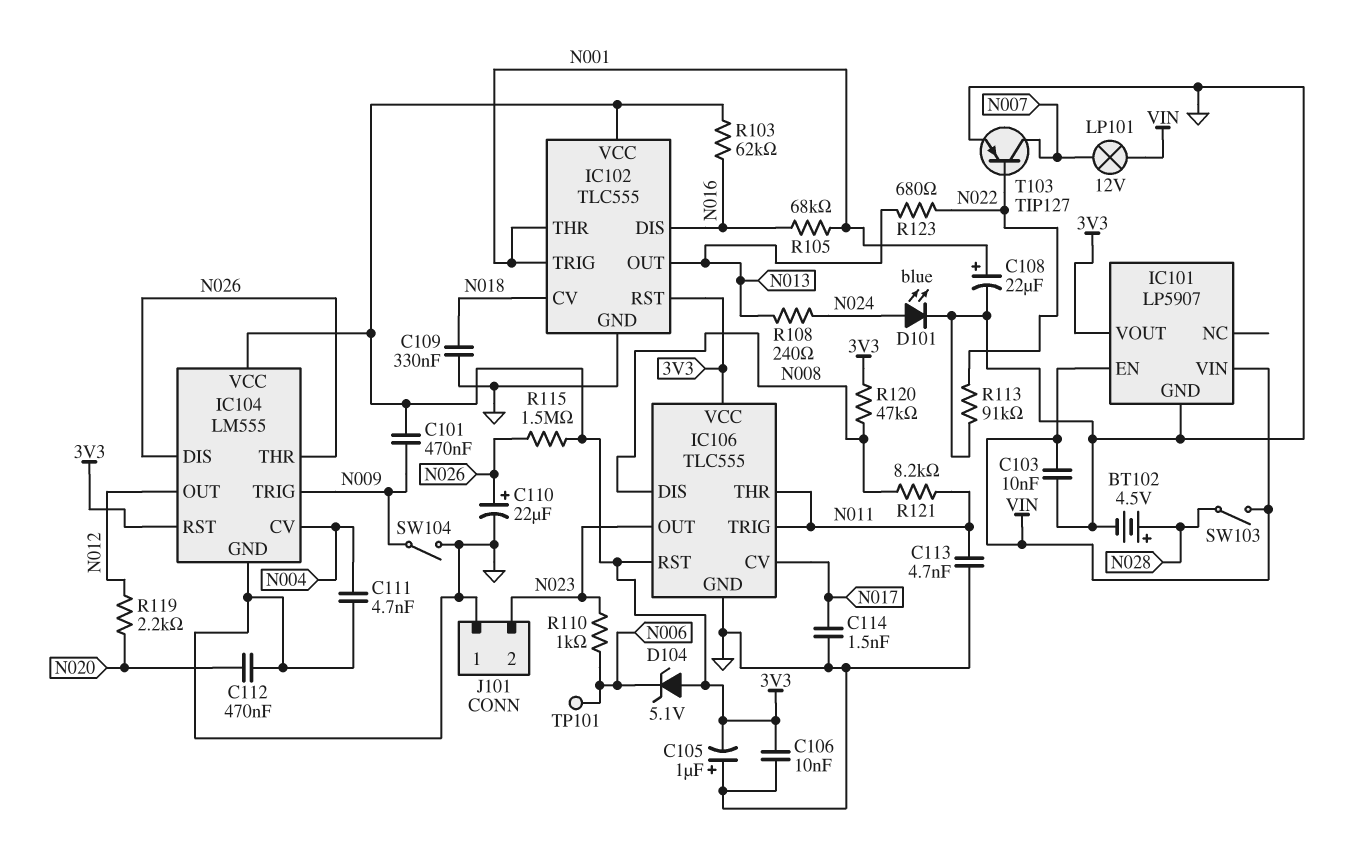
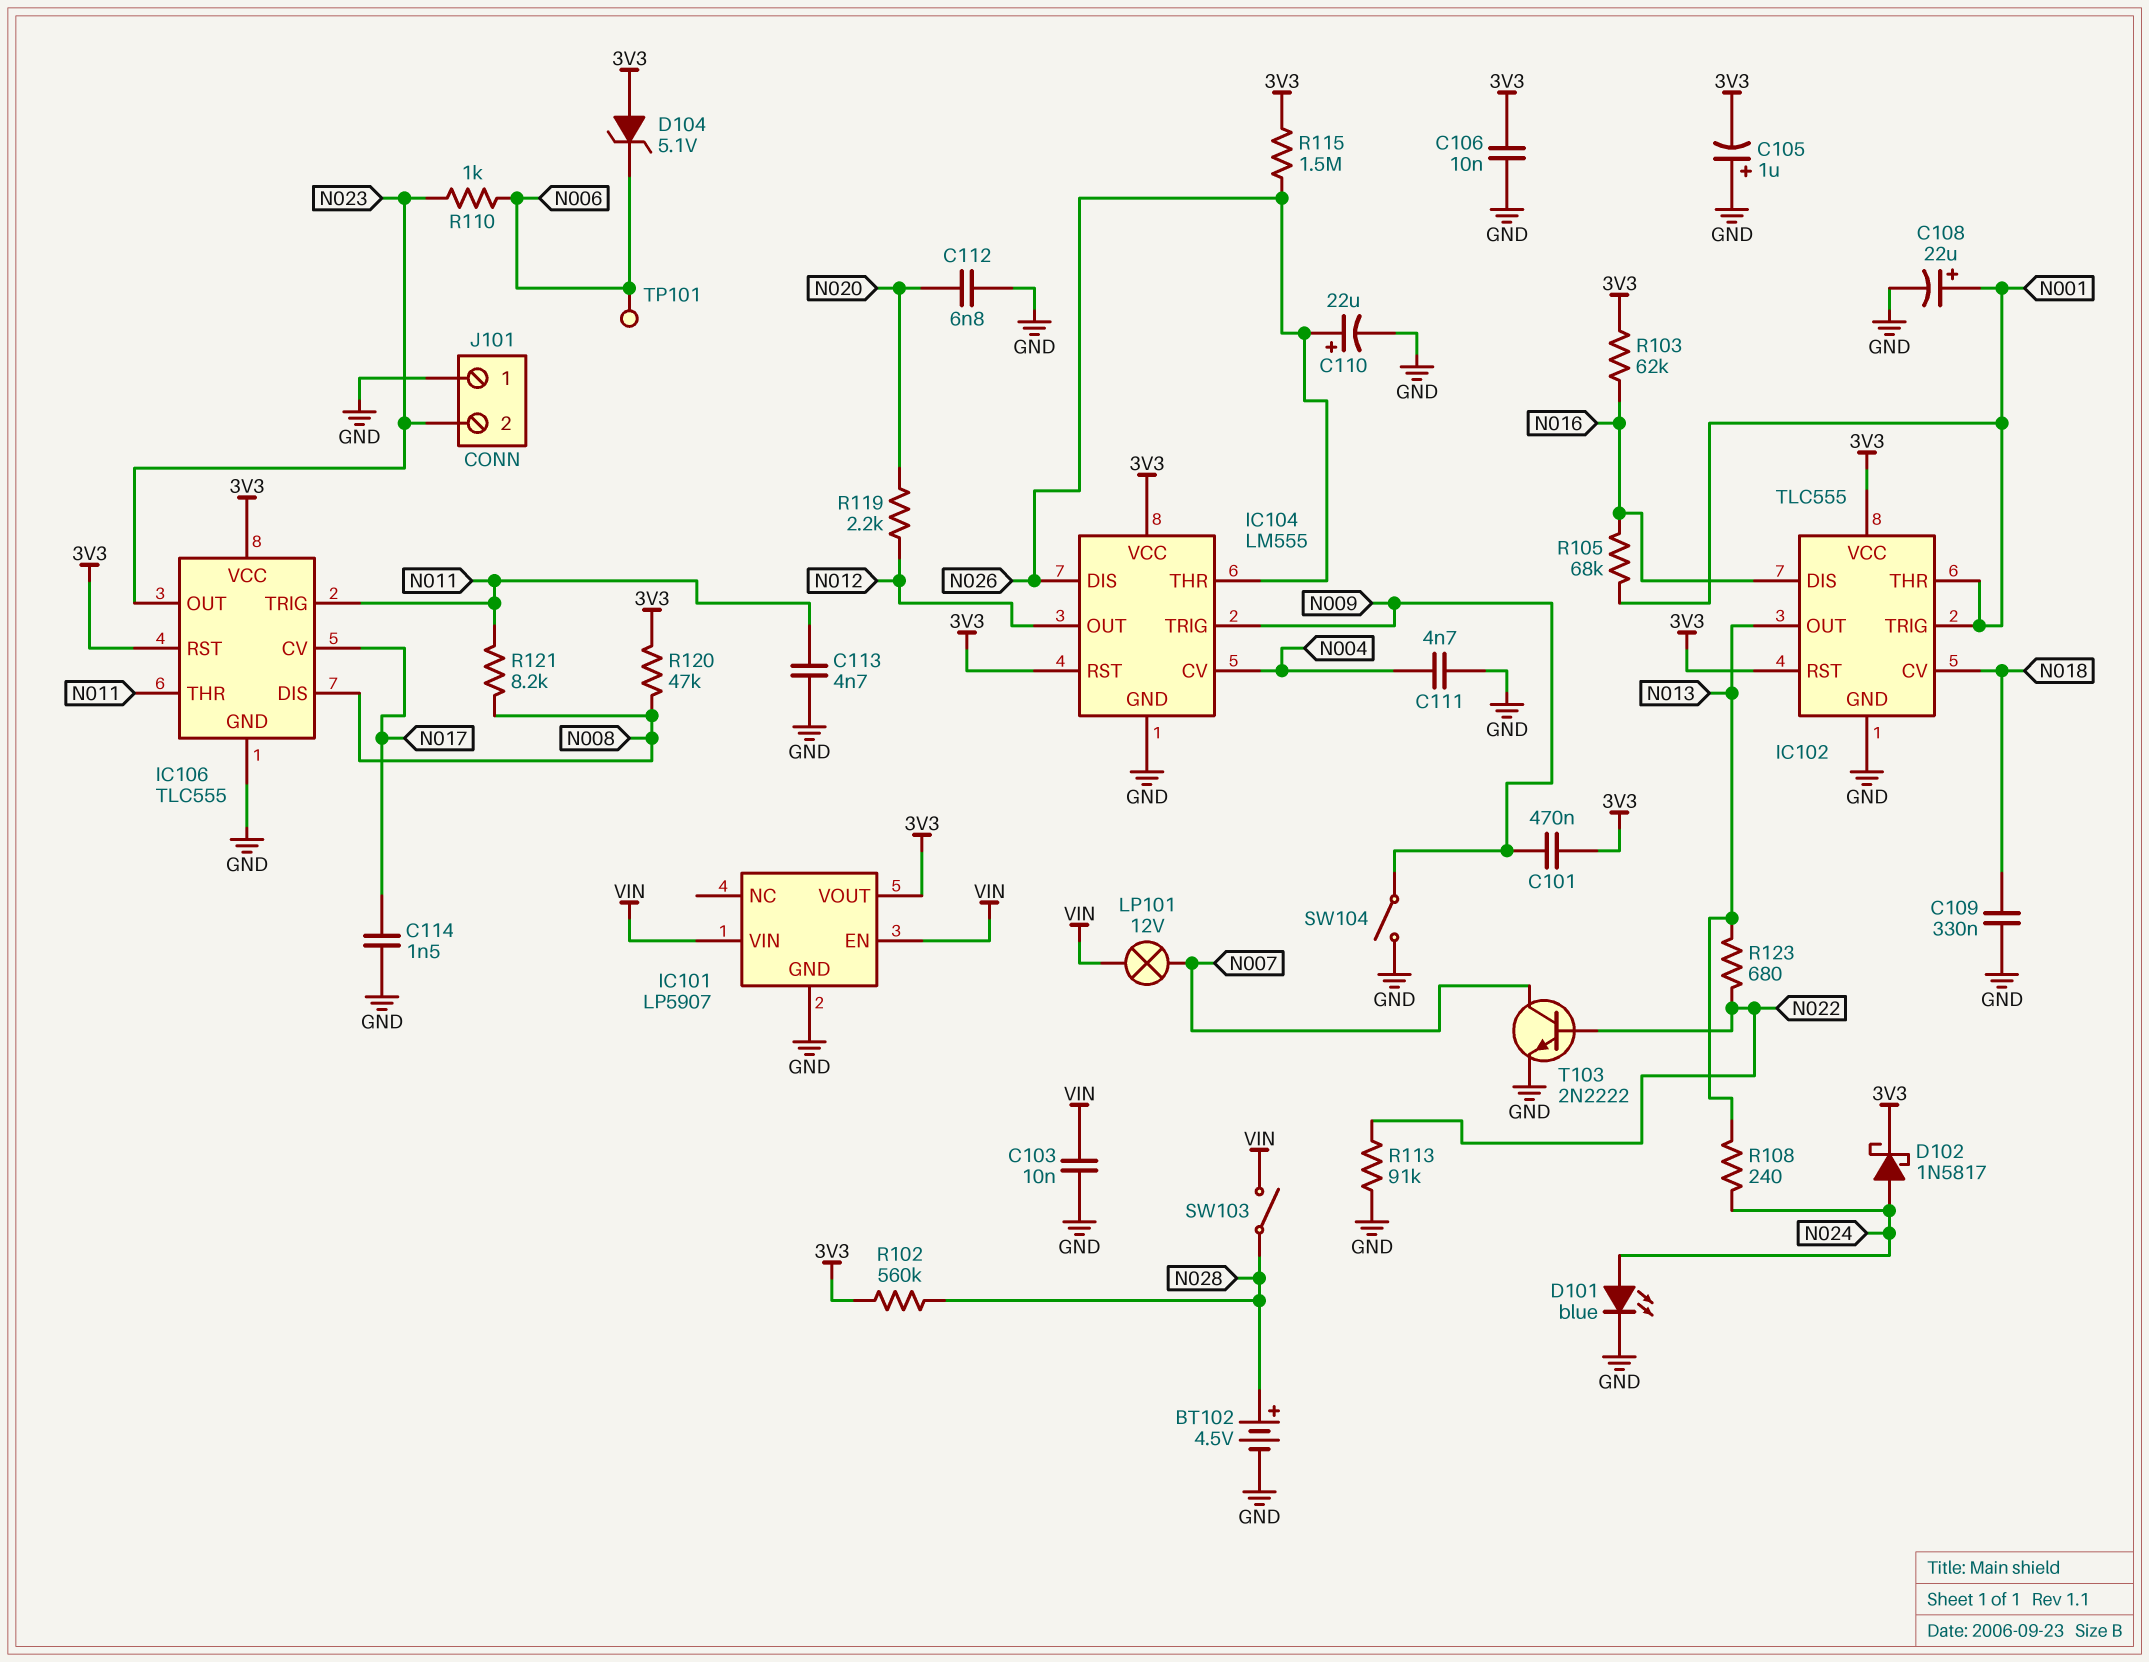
C112: 470nF (GND, N020) -> 6.8nF (GND, N020)
D102: none -> schottky 1N5817 (A N024, K 3V3)
R102: none -> 560k (3V3, N028)
T103: PNP TIP127 (B N022, C N007, E GND) -> NPN 2N2222 (B N022, C N007, E GND)

